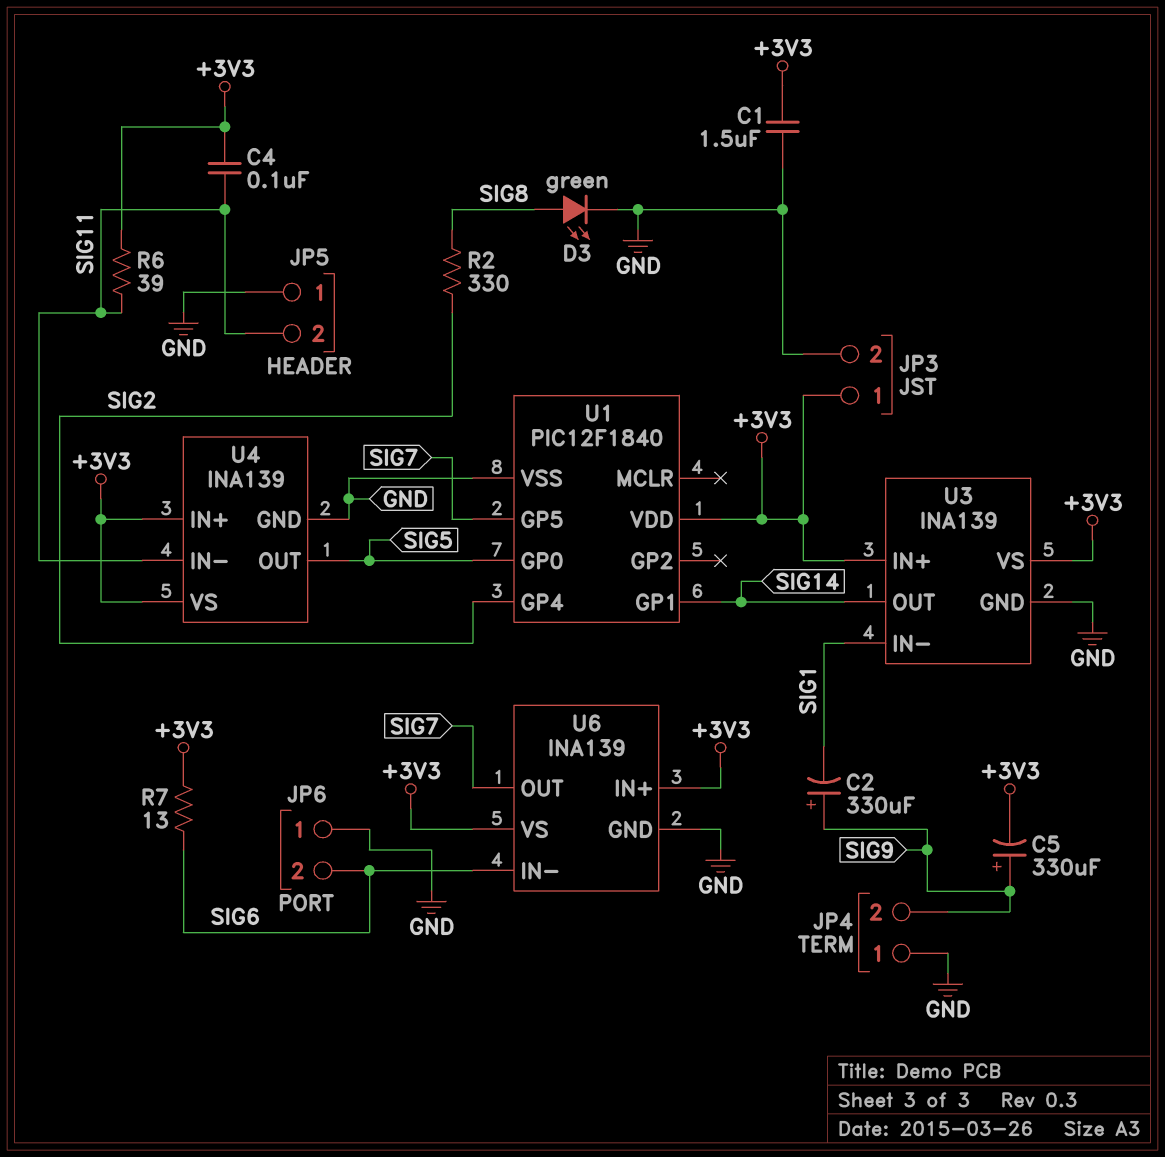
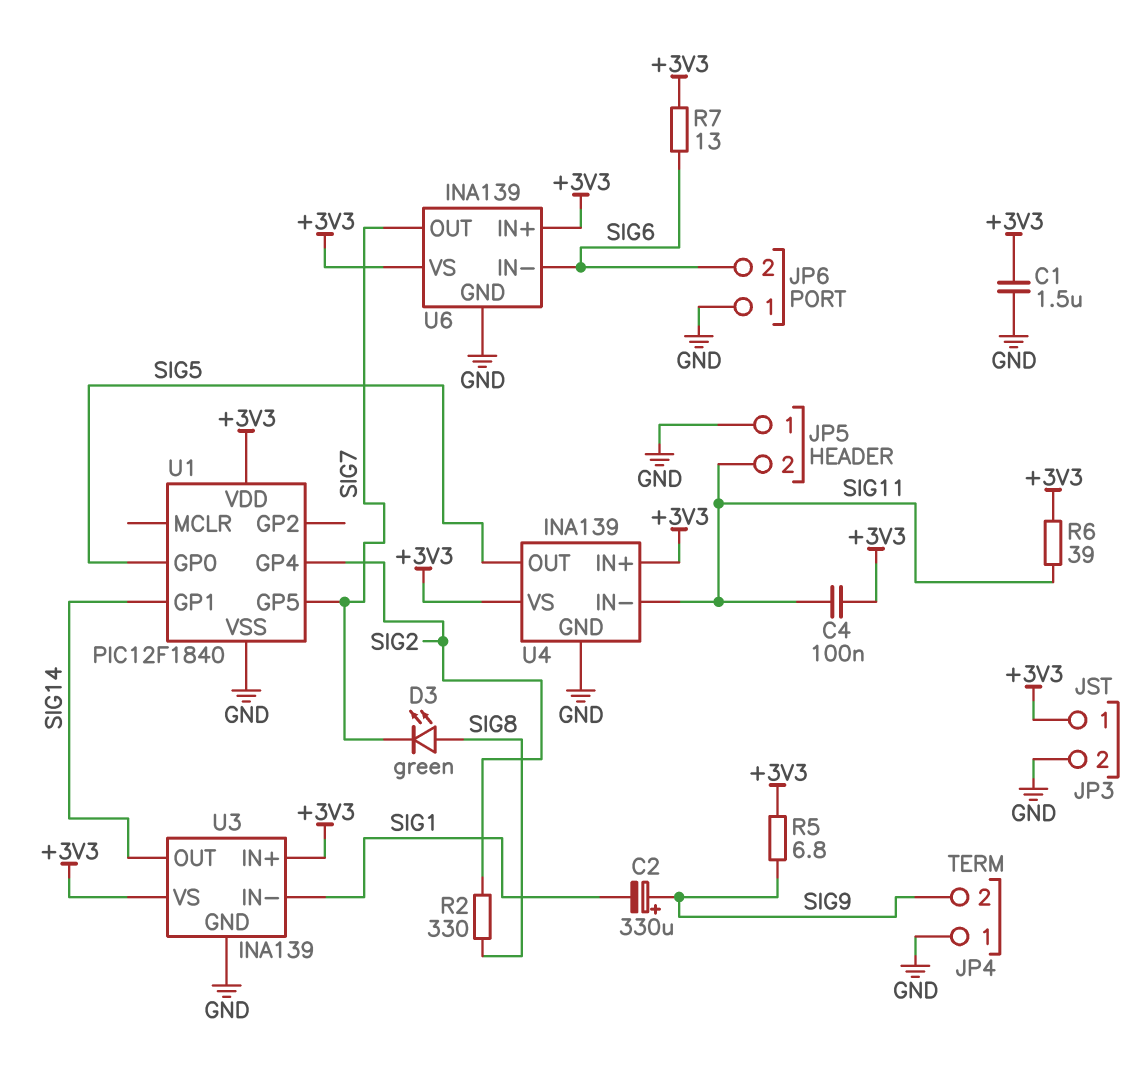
C5: 330uF (plus SIG9, minus +3V3) -> none
D3: LED green (A SIG8, K GND) -> LED green (A SIG8, K SIG7)
R5: none -> 6.8 (+3V3, SIG9)

